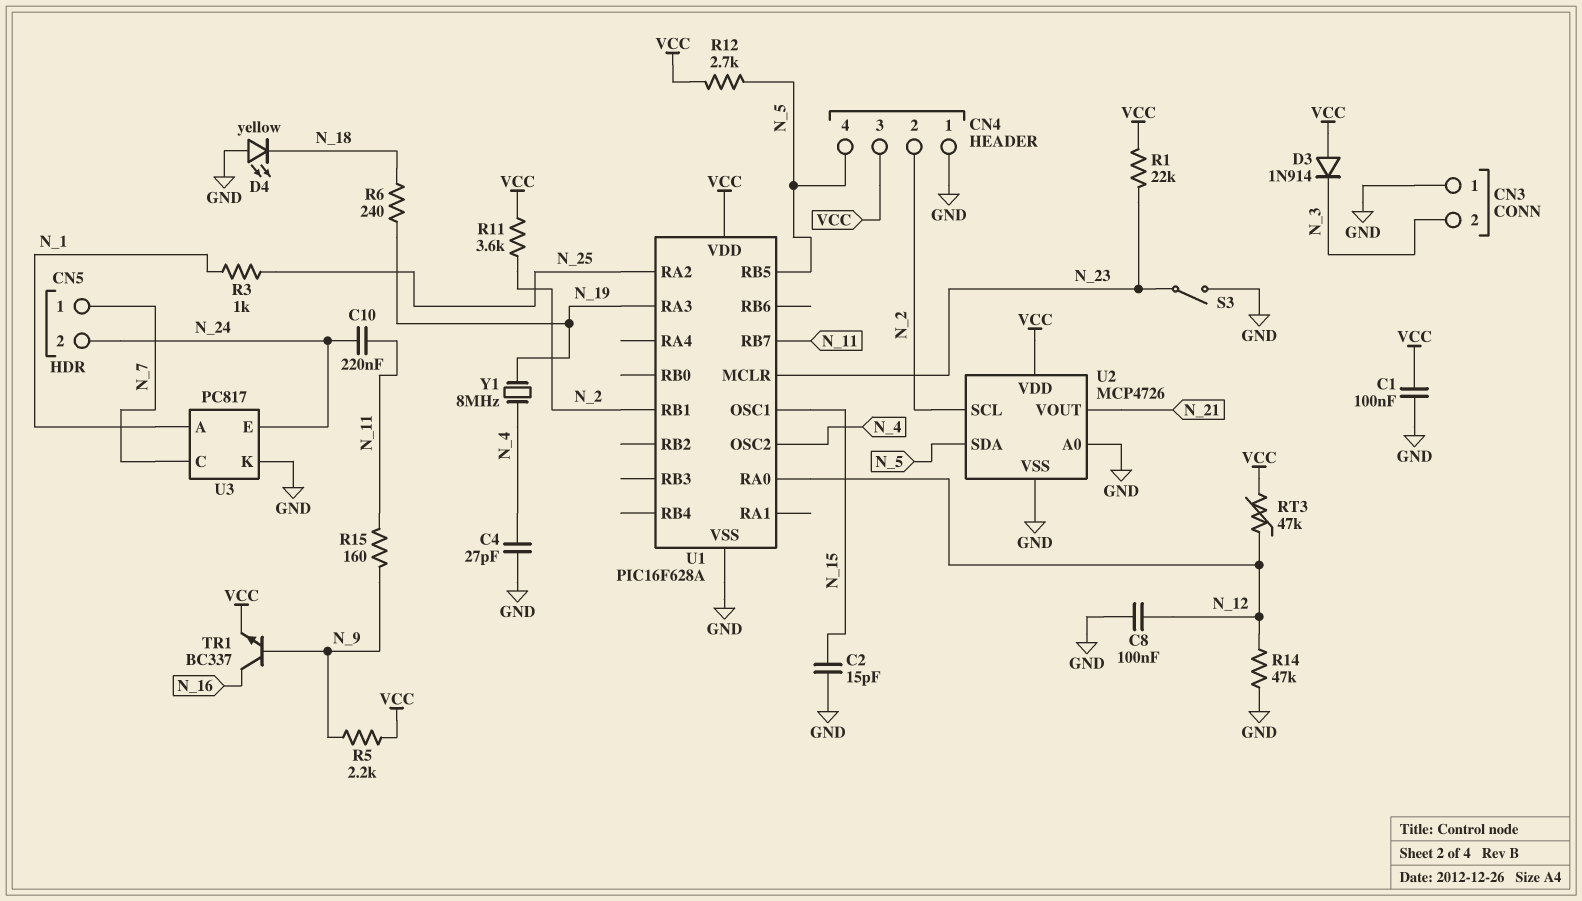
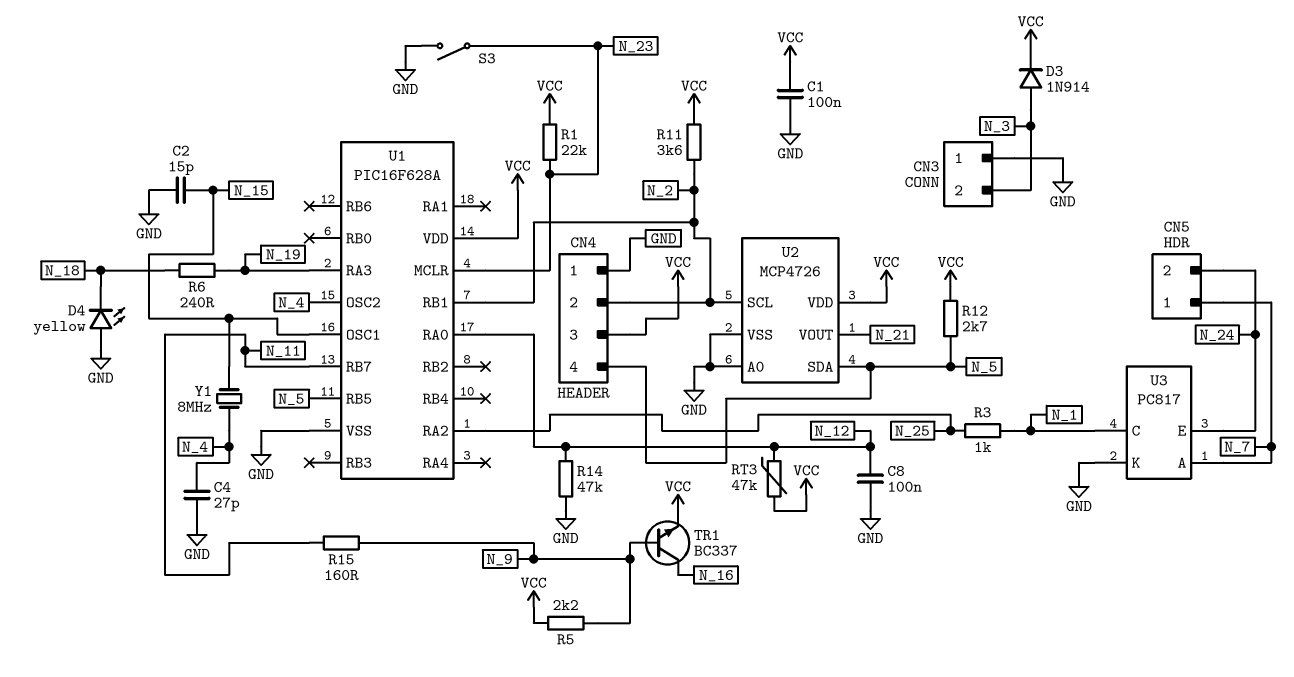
C10: 220nF (N_11, N_24) -> none
D3: diode 1N914 (A VCC, K N_3) -> diode 1N914 (A N_3, K VCC)
U3 pin A: N_1 -> N_7
U3 pin C: N_7 -> N_1
Y1: 8MHz (N_4, N_19) -> 8MHz (N_4, N_15)

